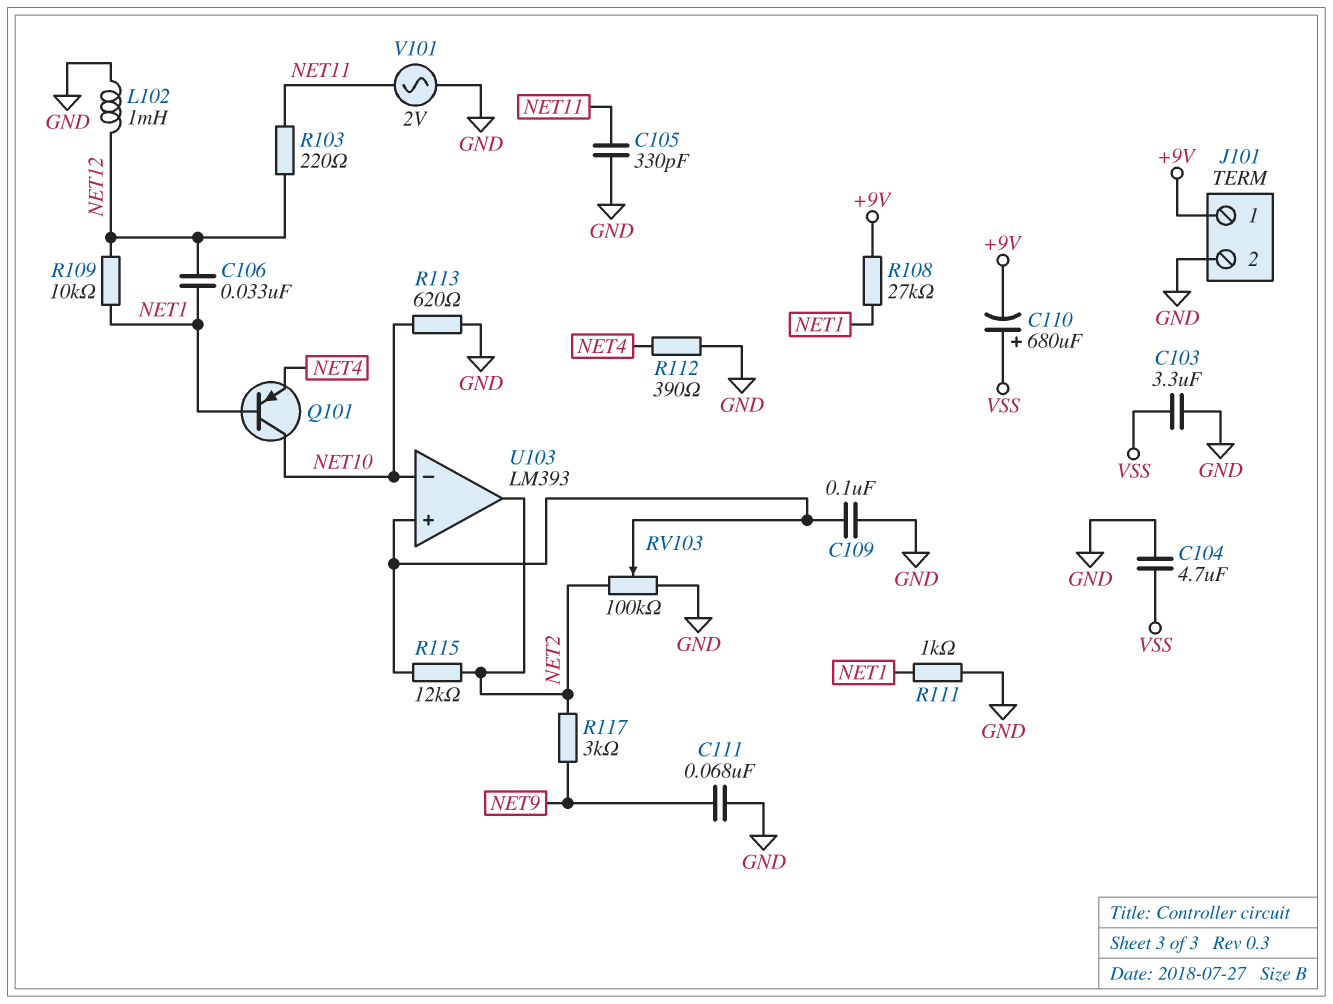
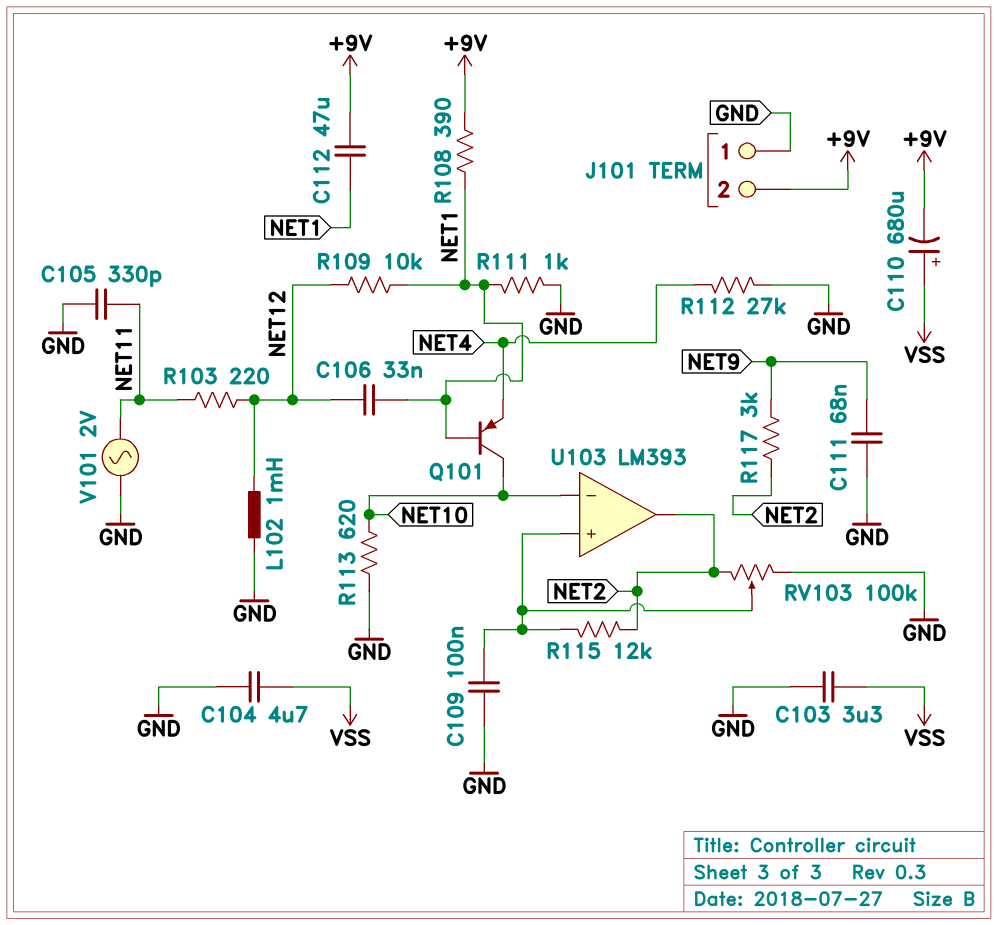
C112: none -> 47uF (+9V, NET1)
J101 pin 1: +9V -> GND
J101 pin 2: GND -> +9V
R108: 27k (+9V, NET1) -> 390 (+9V, NET1)
R112: 390 (GND, NET4) -> 27k (GND, NET4)

